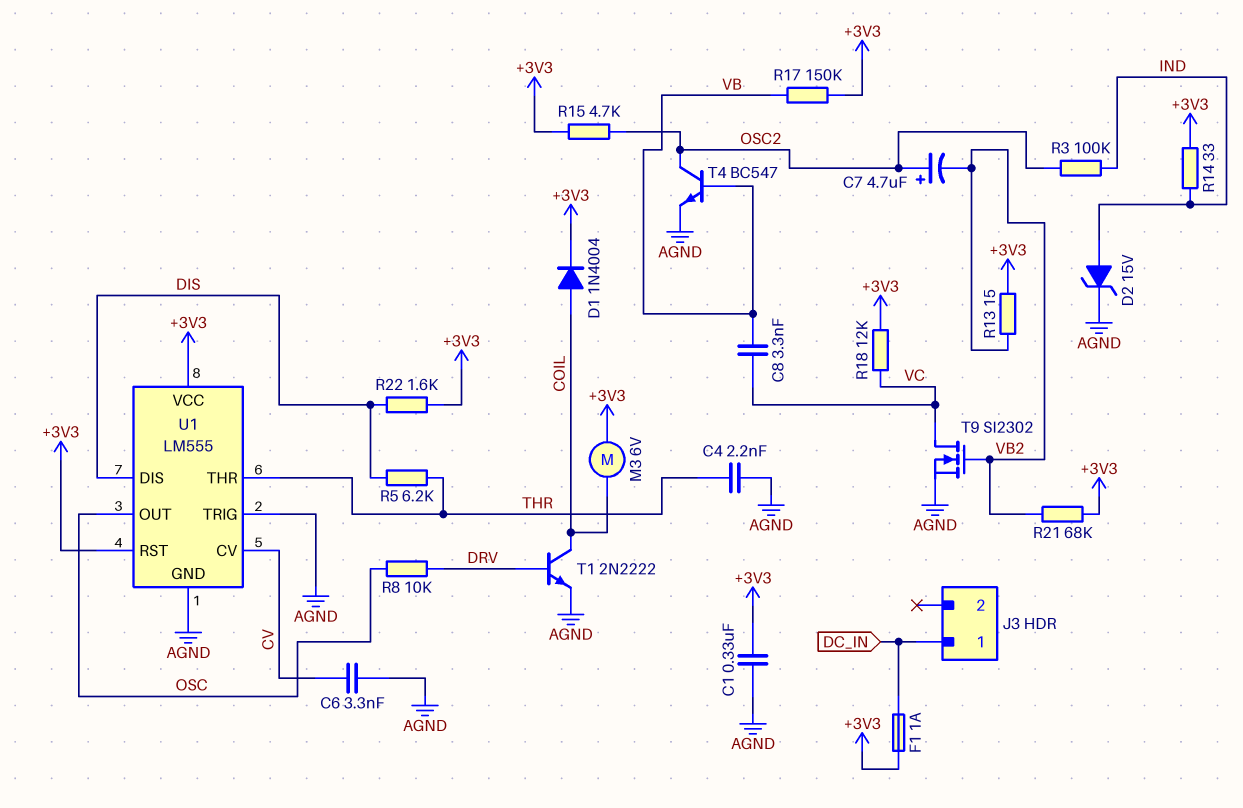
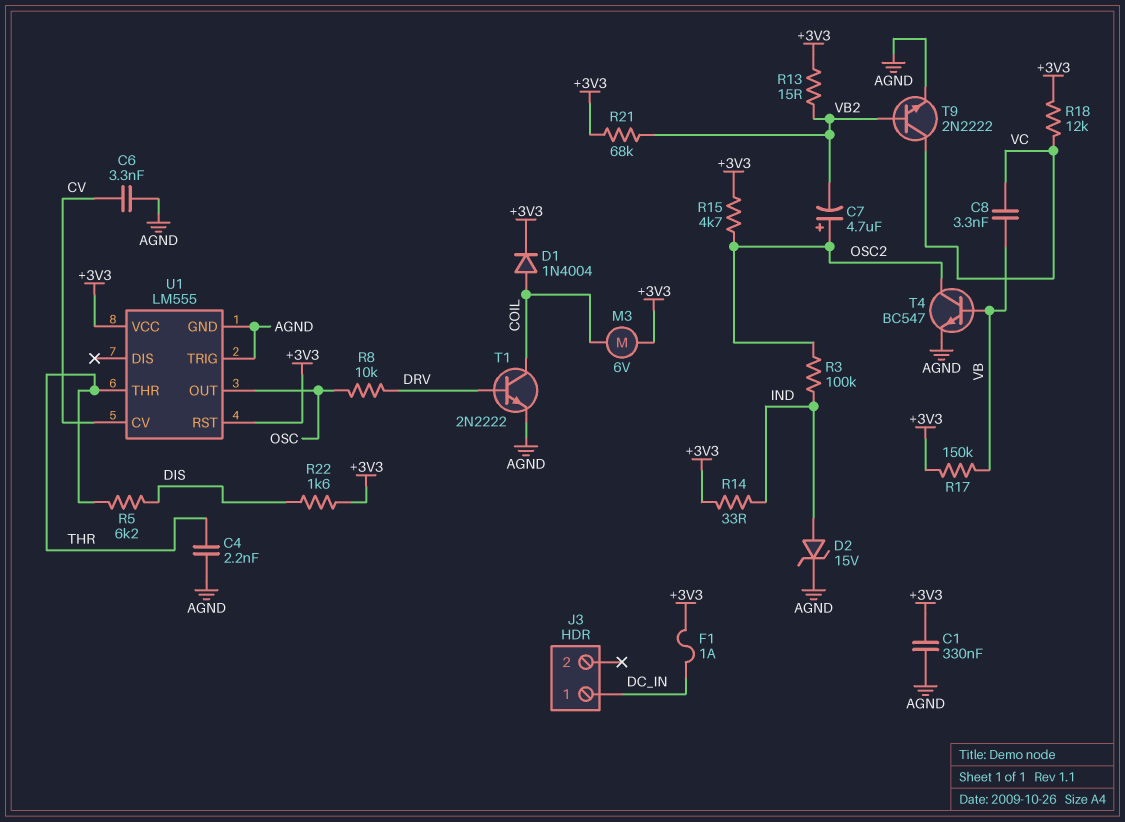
T9: NMOS SI2302 (G VB2, D VC, S AGND) -> NPN 2N2222 (B VB2, C VC, E AGND)
U1 pin DIS: DIS -> none

